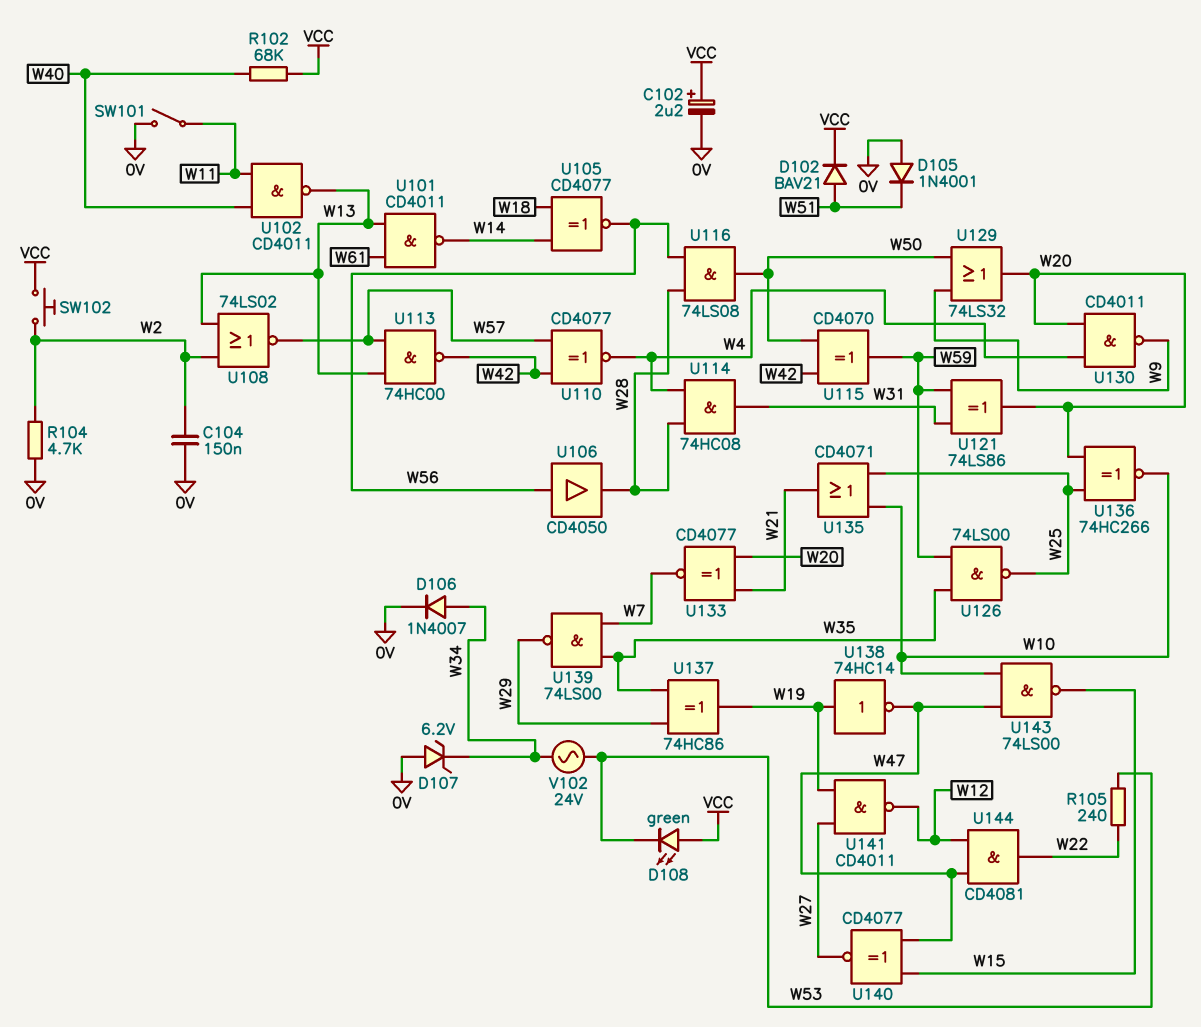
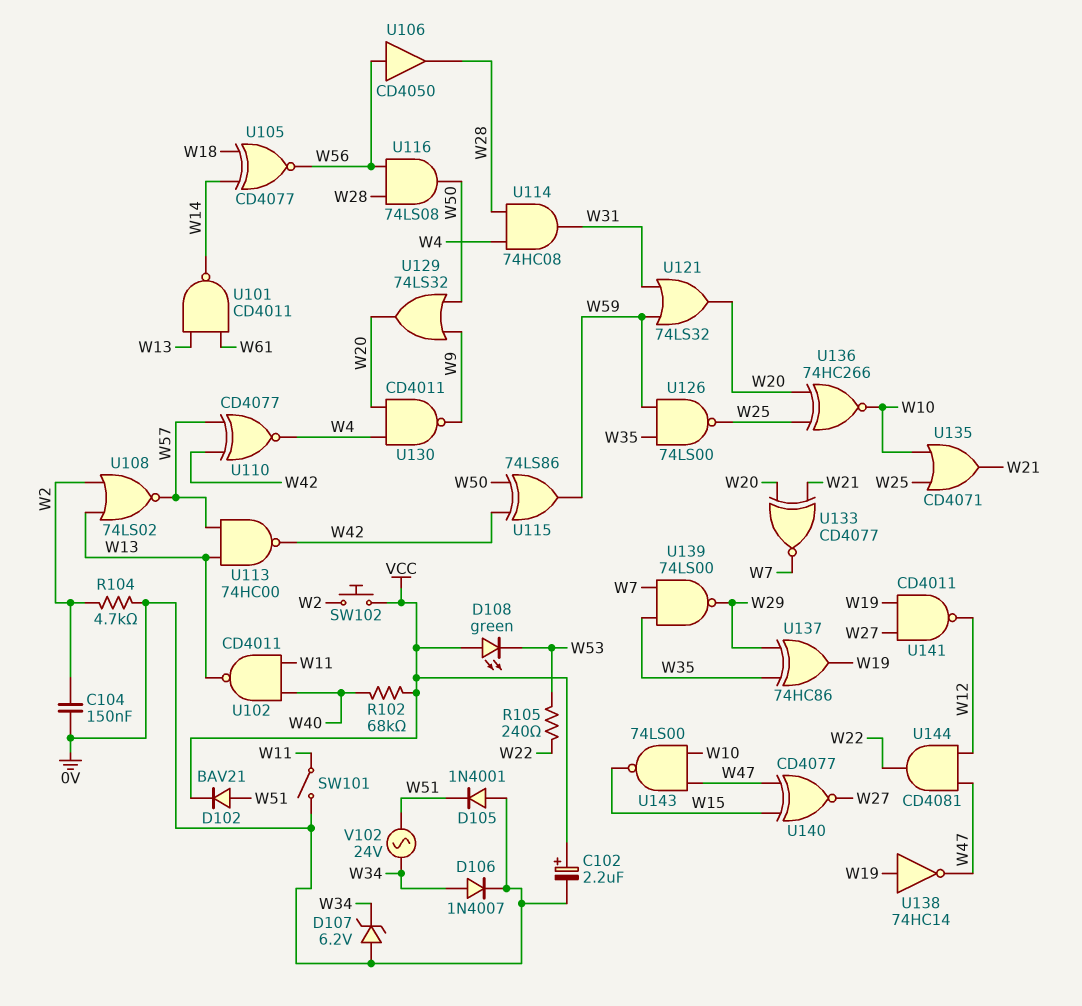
U115: XOR CD4070 (in W42, in W50, out W59) -> XOR 74LS86 (in W42, in W50, out W59)
U121: XOR 74LS86 (in W31, in W59, out W20) -> OR 74LS32 (in W31, in W59, out W20)
V102: AC 24V (W34, W53) -> AC 24V (W34, W51)

